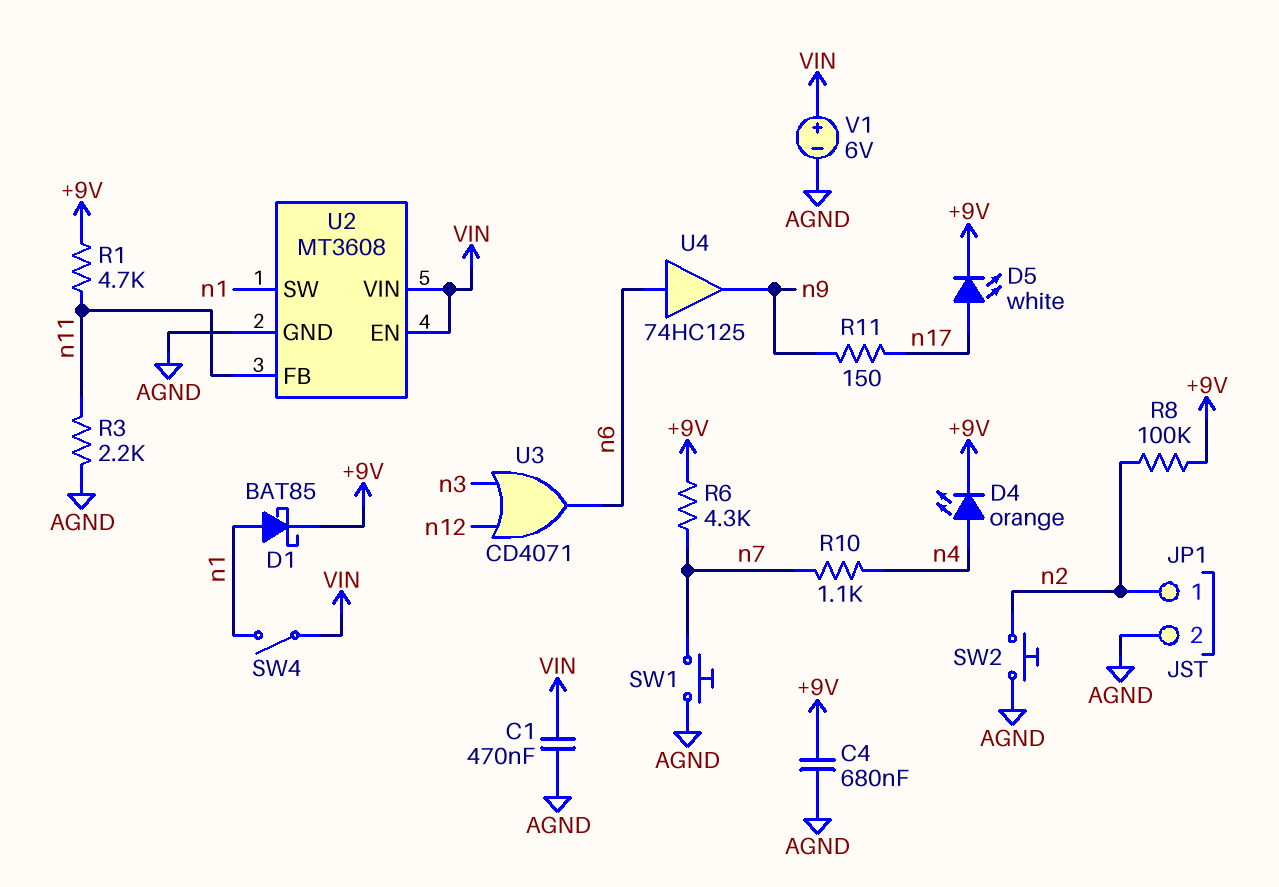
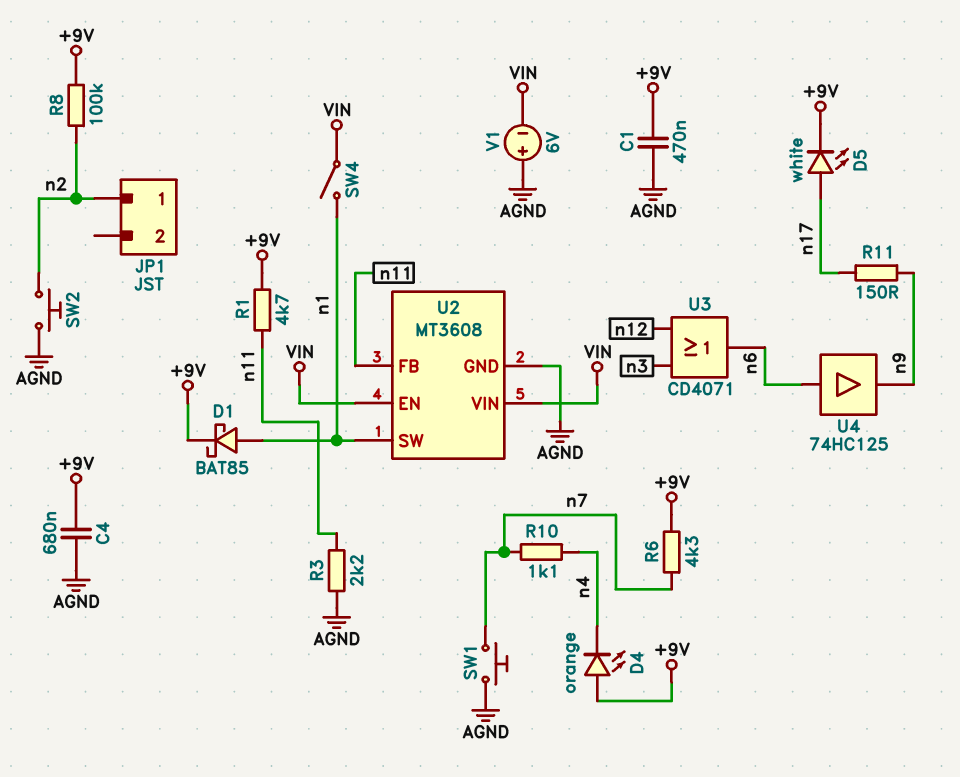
C1: 470nF (AGND, VIN) -> 470nF (+9V, AGND)
D4: LED orange (A n4, K +9V) -> LED orange (A +9V, K n4)
JP1 pin 2: AGND -> none
V1: 6V (plus VIN, minus AGND) -> 6V (plus AGND, minus VIN)

